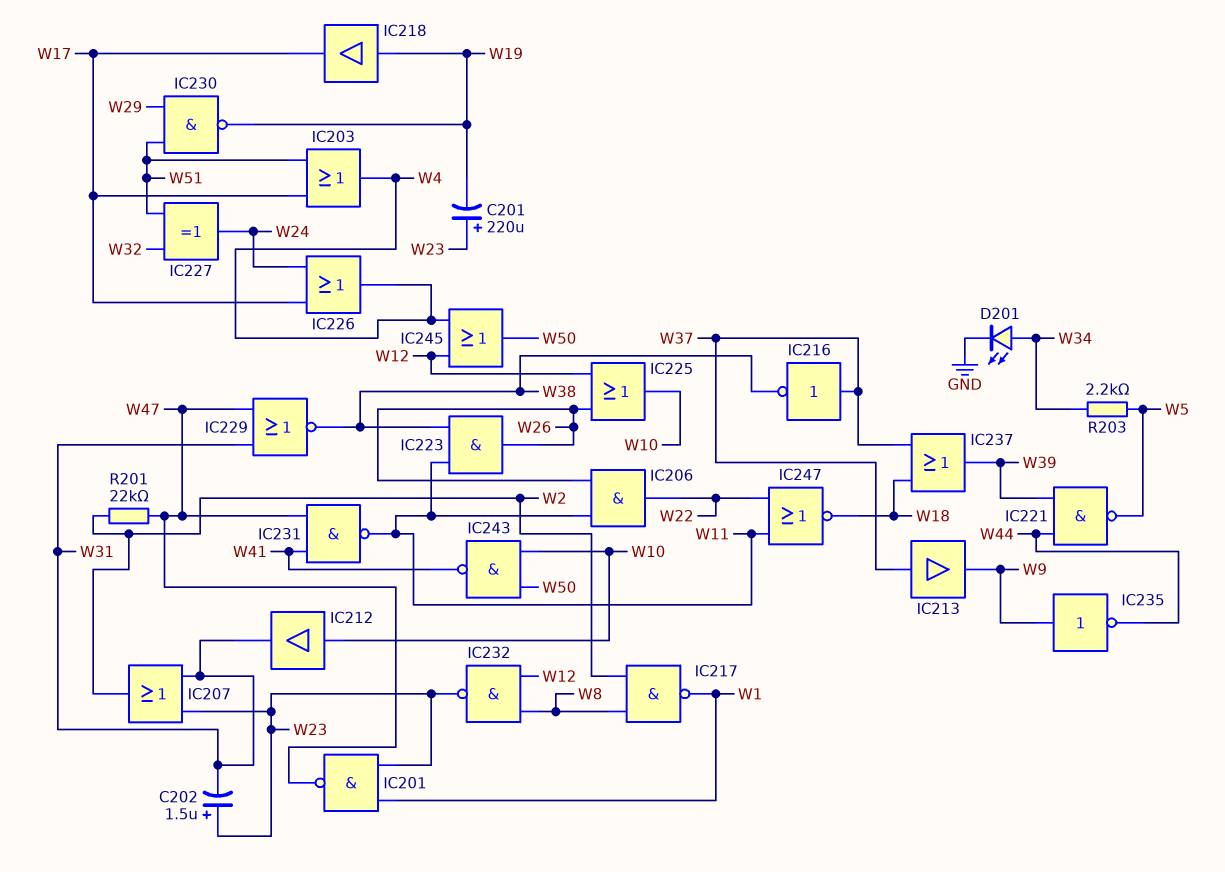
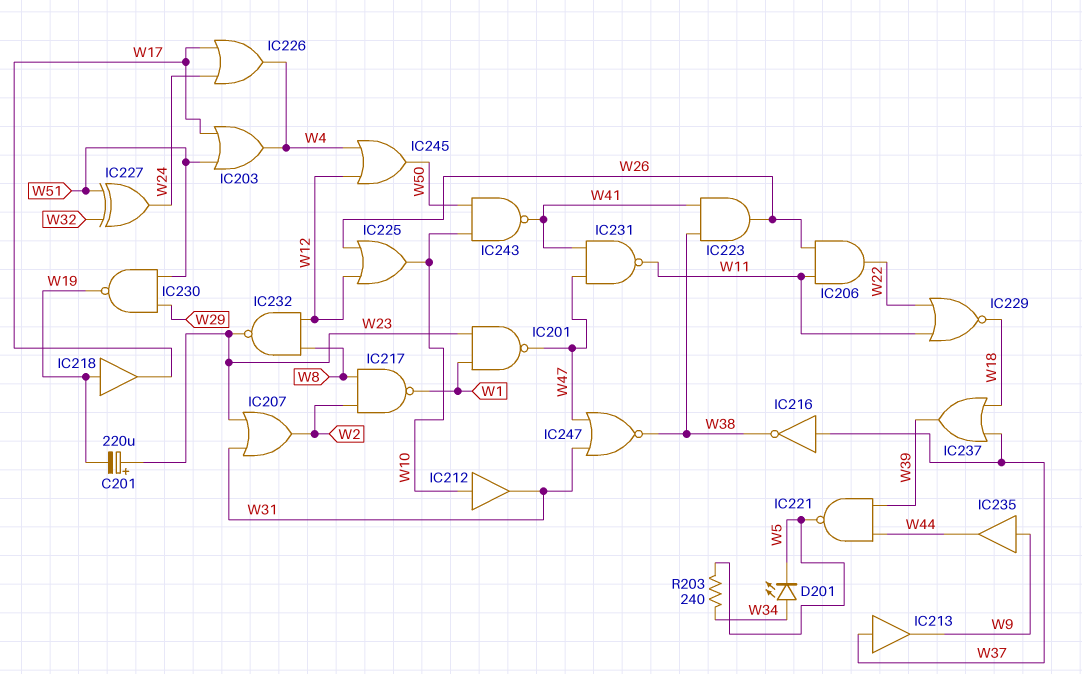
C202: 1.5uF (plus W23, minus W31) -> none
D201: LED (A W34, K GND) -> LED (A W34, K W5)
IC223: AND (in W11, in W38, out W26) -> AND (in W38, in W41, out W26)
IC229: NOR (in W31, in W47, out W38) -> NOR (in W11, in W22, out W18)
IC235: NOT (in W9, out W44) -> buffer (in W9, out W44)
IC247: NOR (in W11, in W22, out W18) -> NOR (in W31, in W47, out W38)
R201: 22k (W2, W47) -> none
R203: 2.2k (W5, W34) -> 240 (W5, W34)

